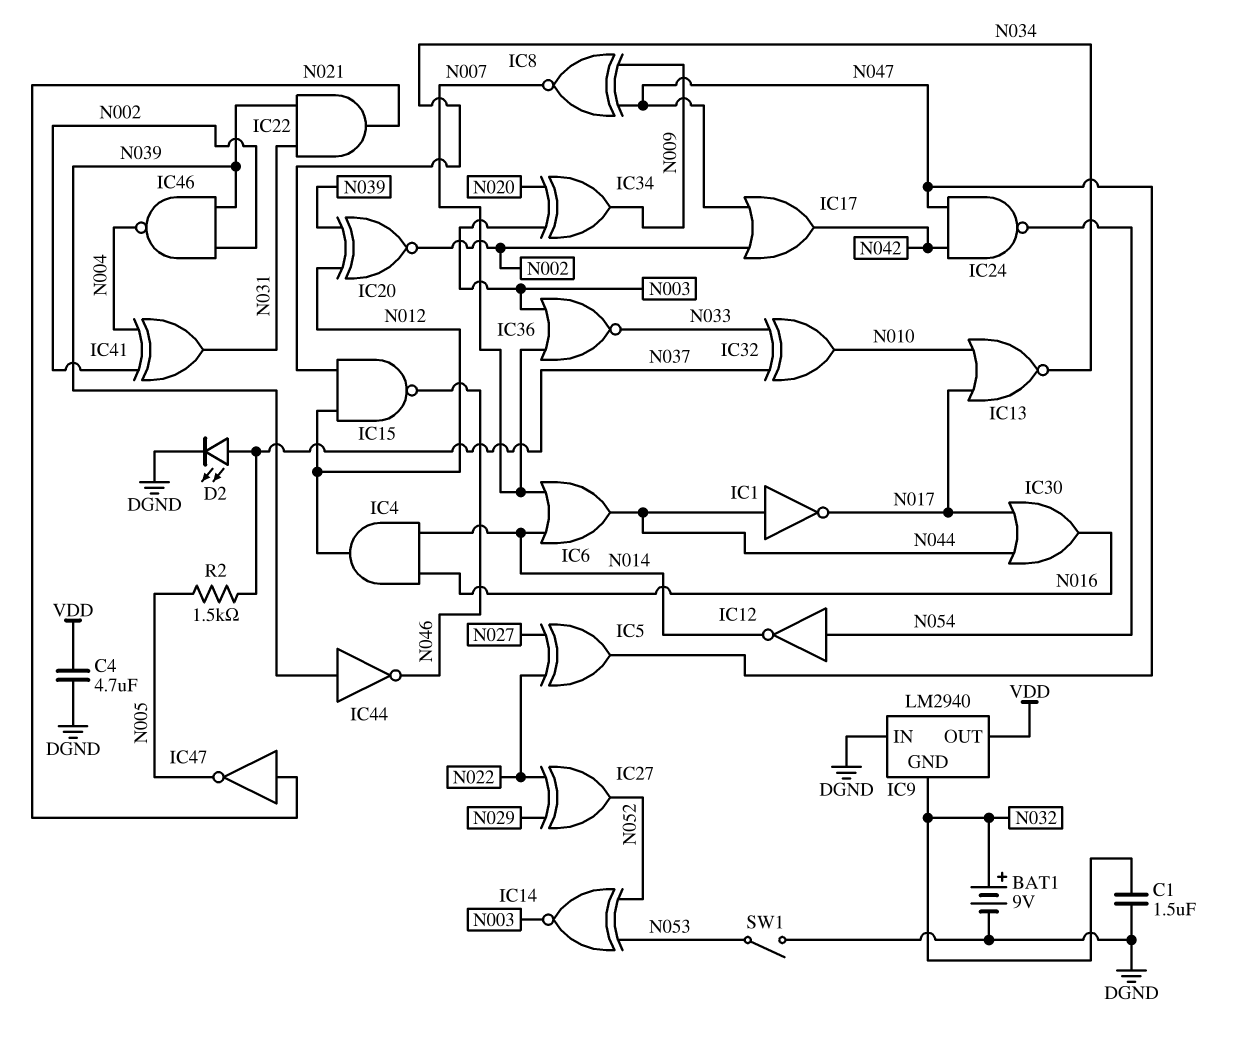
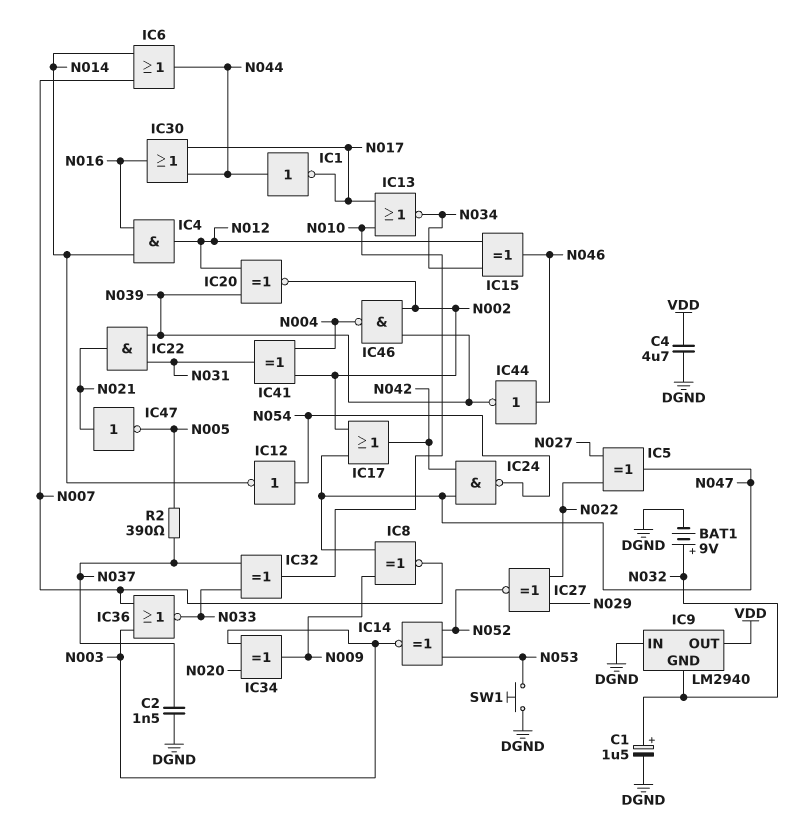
C1: 1.5uF (DGND, N032) -> 1.5uF (plus N032, minus DGND)
C2: none -> 1.5nF (DGND, N037)
D2: LED (A N037, K DGND) -> none
IC15: NAND (in N012, in N034, out N046) -> XOR (in N012, in N034, out N046)
IC27: XOR (in N022, in N029, out N052) -> XNOR (in N022, in N029, out N052)
IC44: NOT (in N039, out N046) -> NOT (in N046, out N039)
R2: 1.5k (N005, N037) -> 390 (N005, N037)
SW1: switch (DGND, N053) -> button (DGND, N053)

